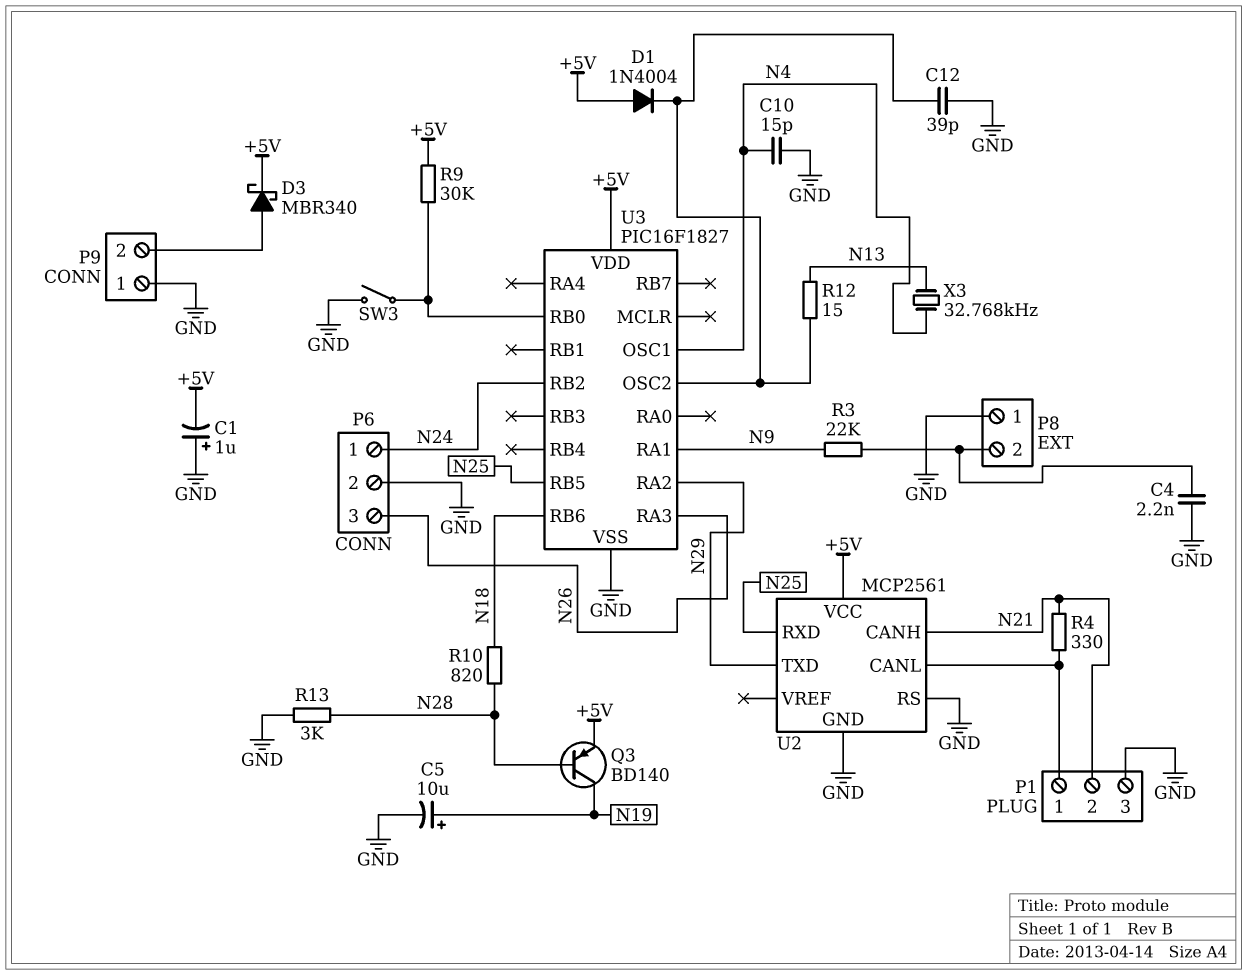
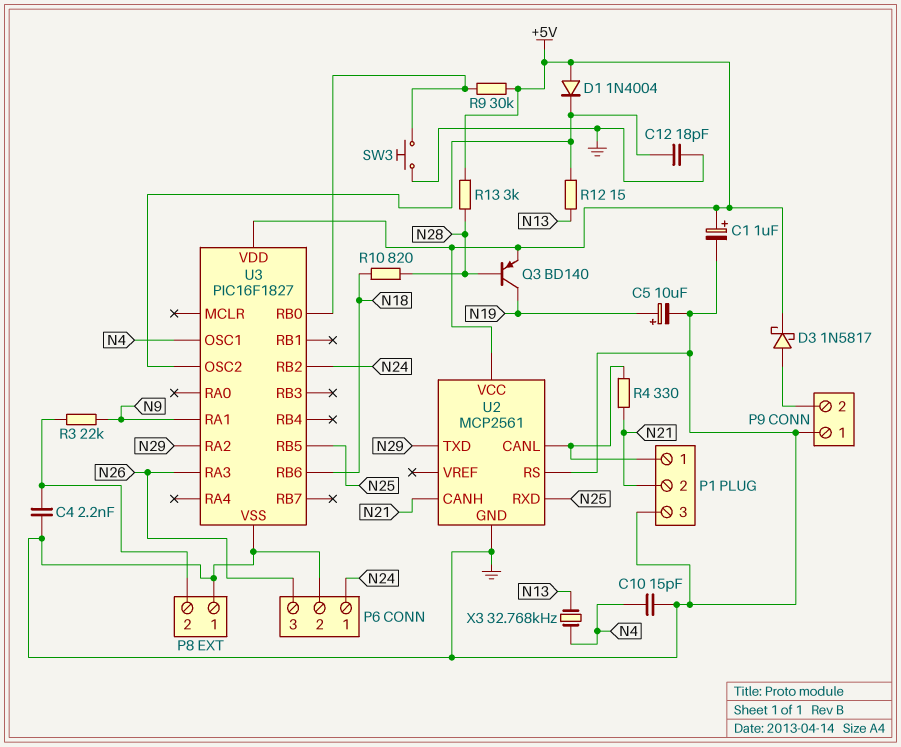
C1: 1uF (plus GND, minus +5V) -> 1uF (plus +5V, minus GND)
C12: 39pF (GND, U3/OSC2) -> 18pF (GND, U3/OSC2)
D3: schottky MBR340 (A P9/2, K +5V) -> schottky 1N5817 (A P9/2, K +5V)
R13: 3k (GND, N28) -> 3k (+5V, N28)
SW3: switch (GND, U3/RB0) -> button (GND, U3/RB0)

